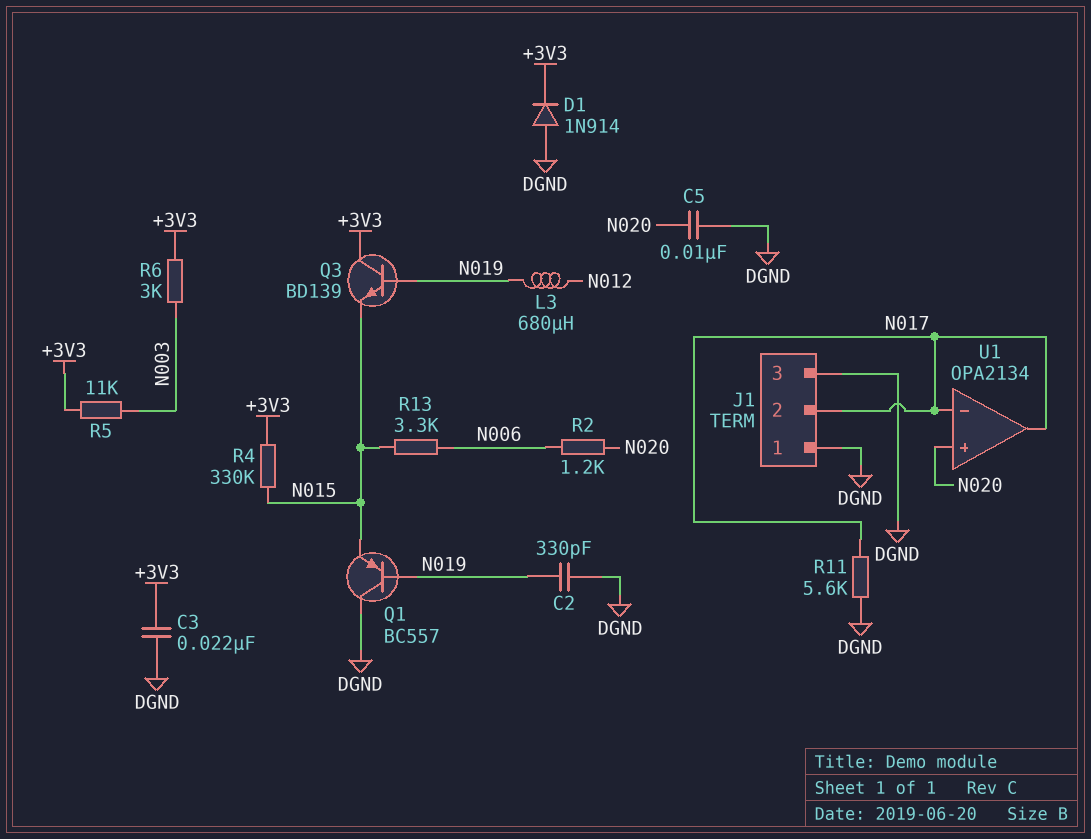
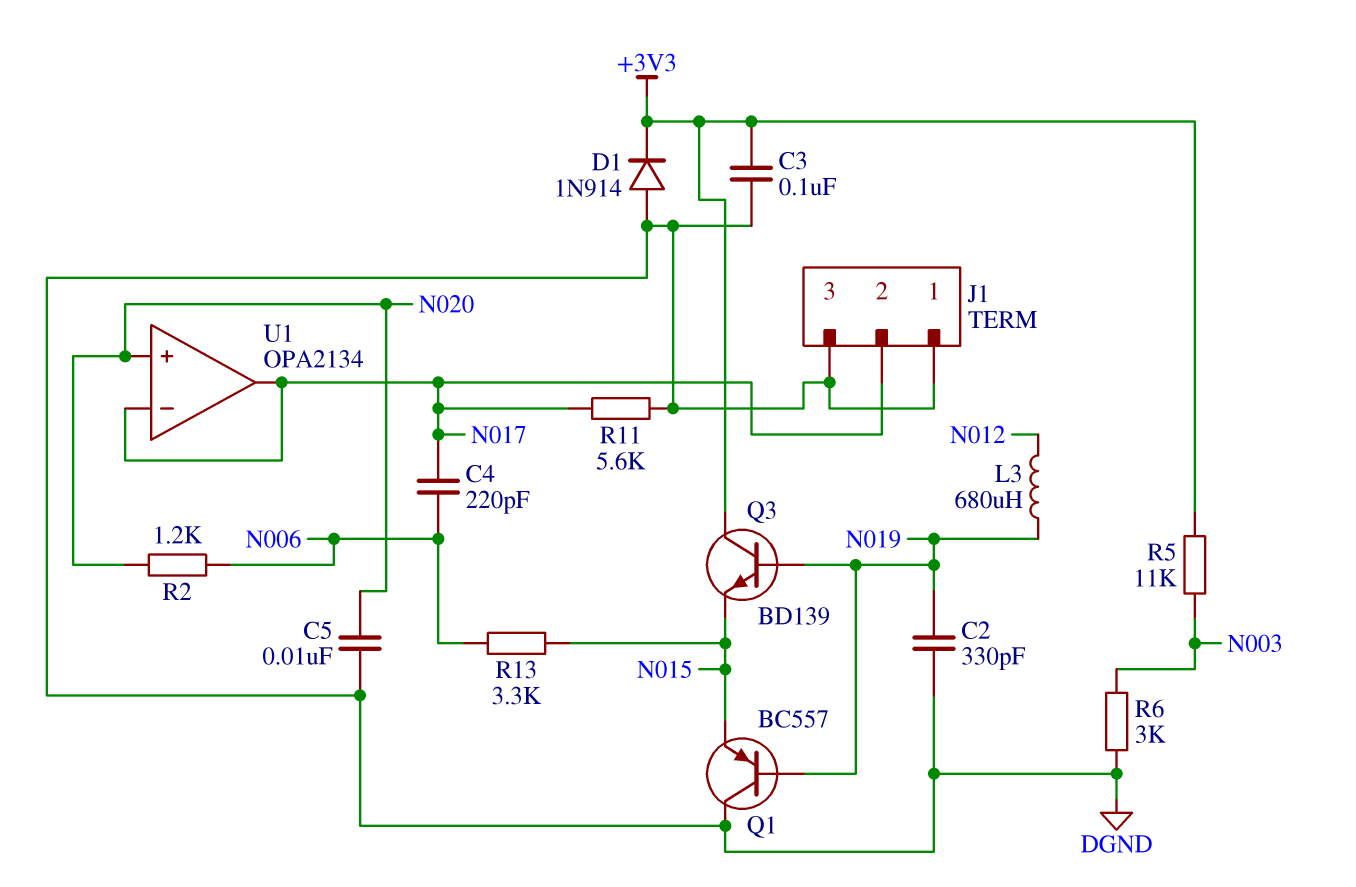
C3: 22nF (+3V3, DGND) -> 100nF (+3V3, DGND)
C4: none -> 220pF (N006, N017)
R4: 330k (+3V3, N015) -> none
R6: 3k (+3V3, N003) -> 3k (DGND, N003)

